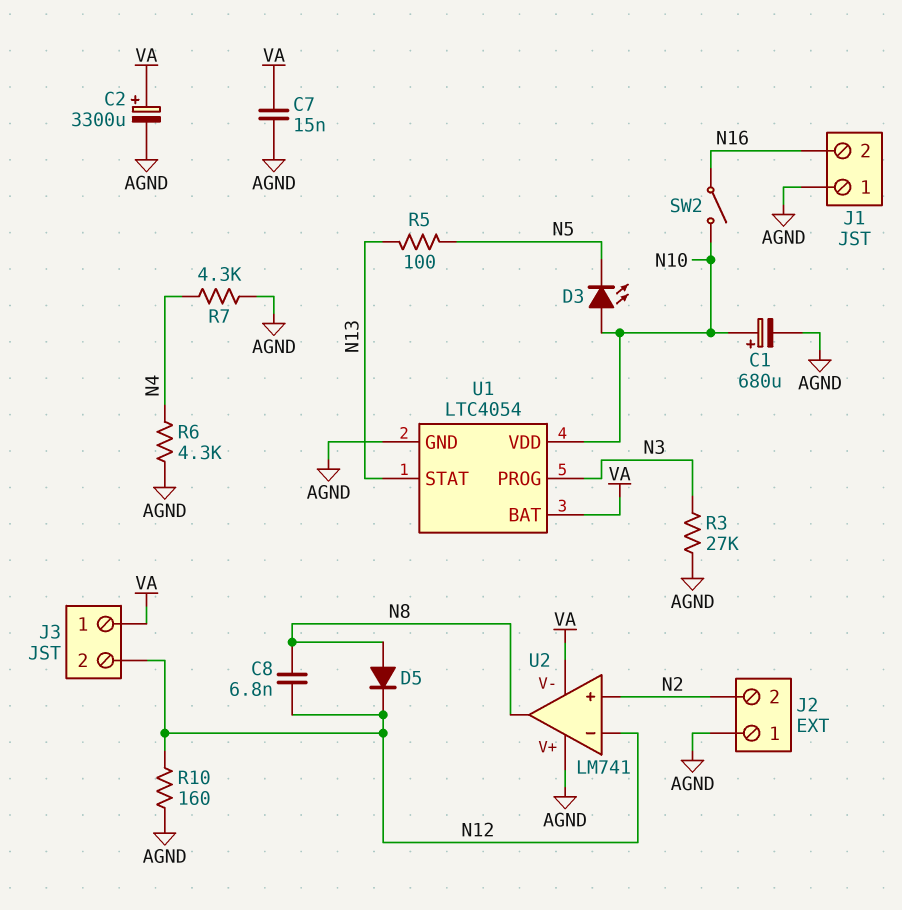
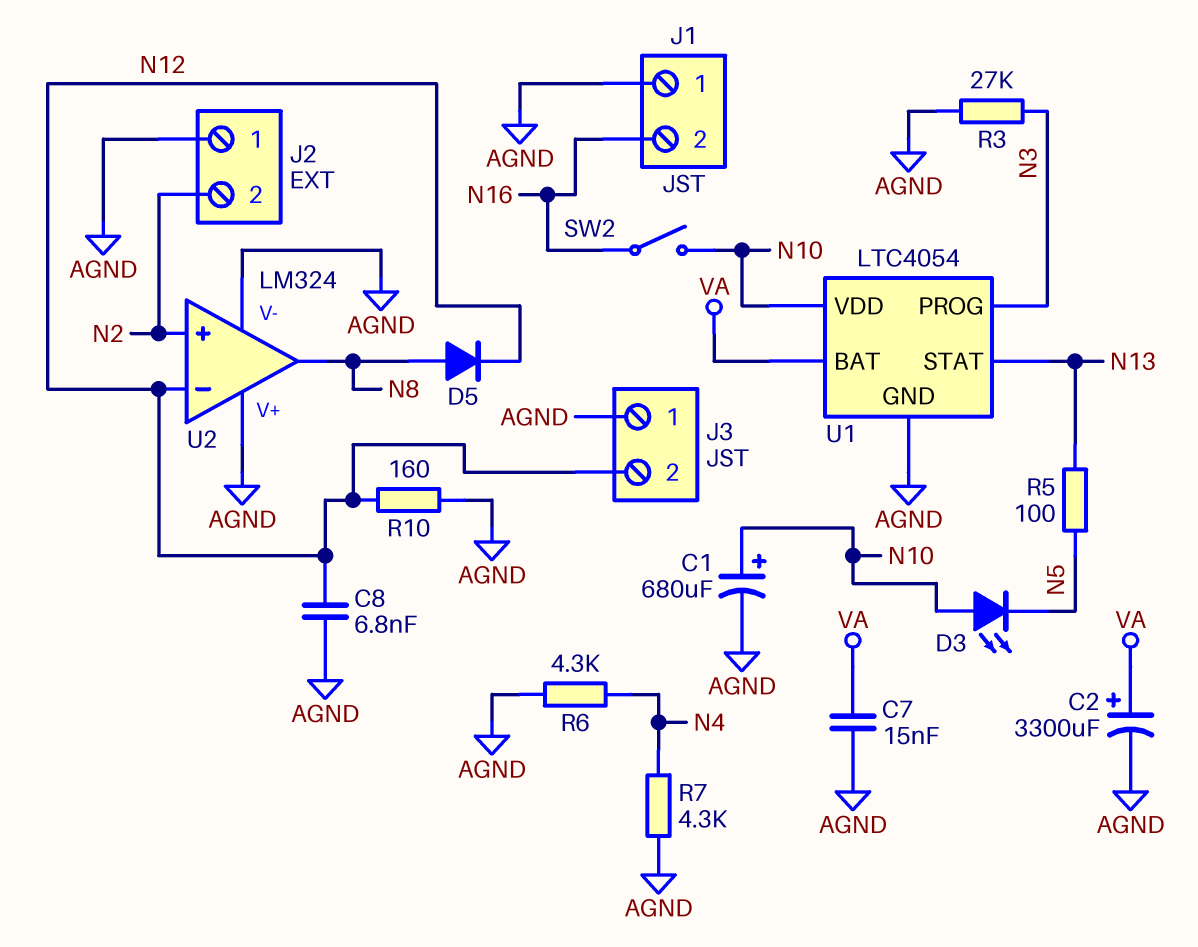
C8: 6.8nF (N8, N12) -> 6.8nF (AGND, N12)
J3 pin 1: VA -> AGND
U2: LM741 -> LM324
U2 pin V-: VA -> AGND

